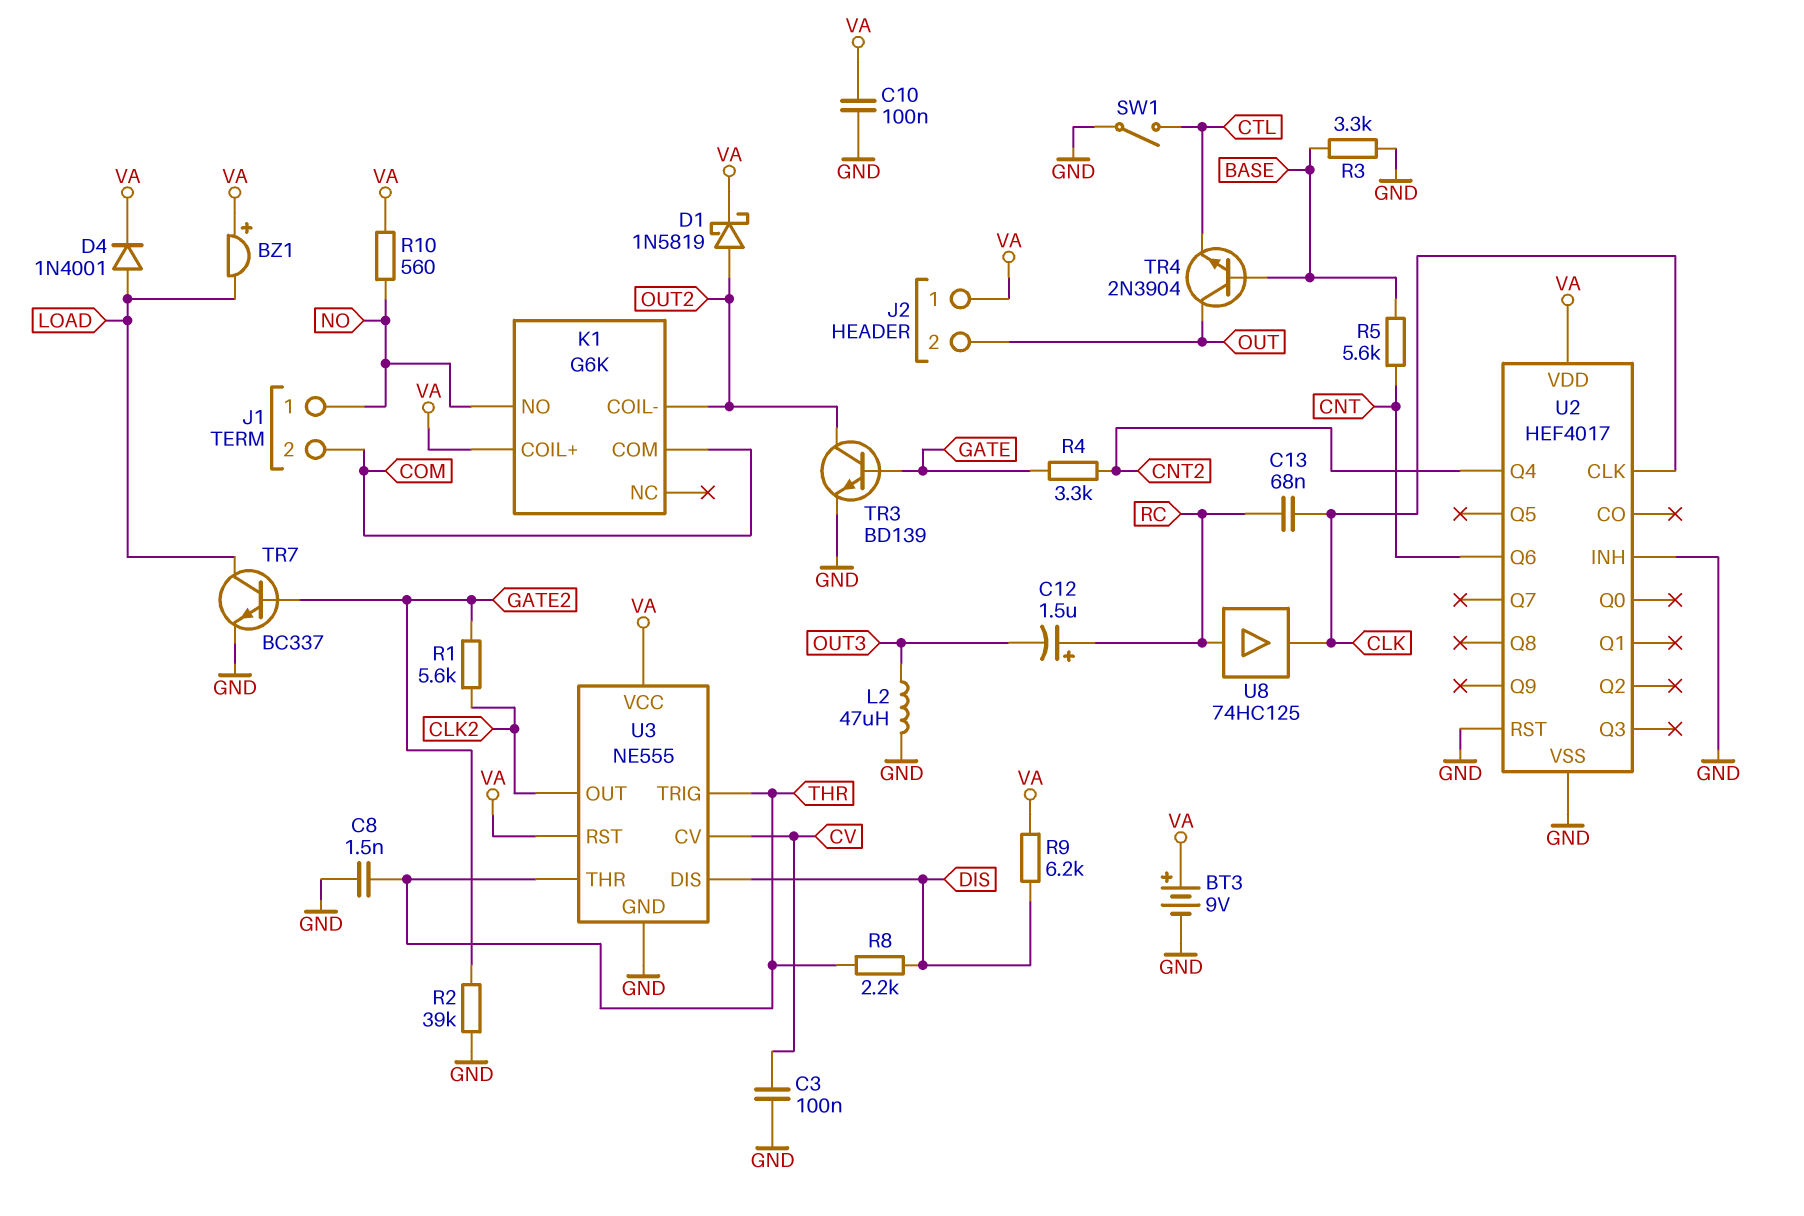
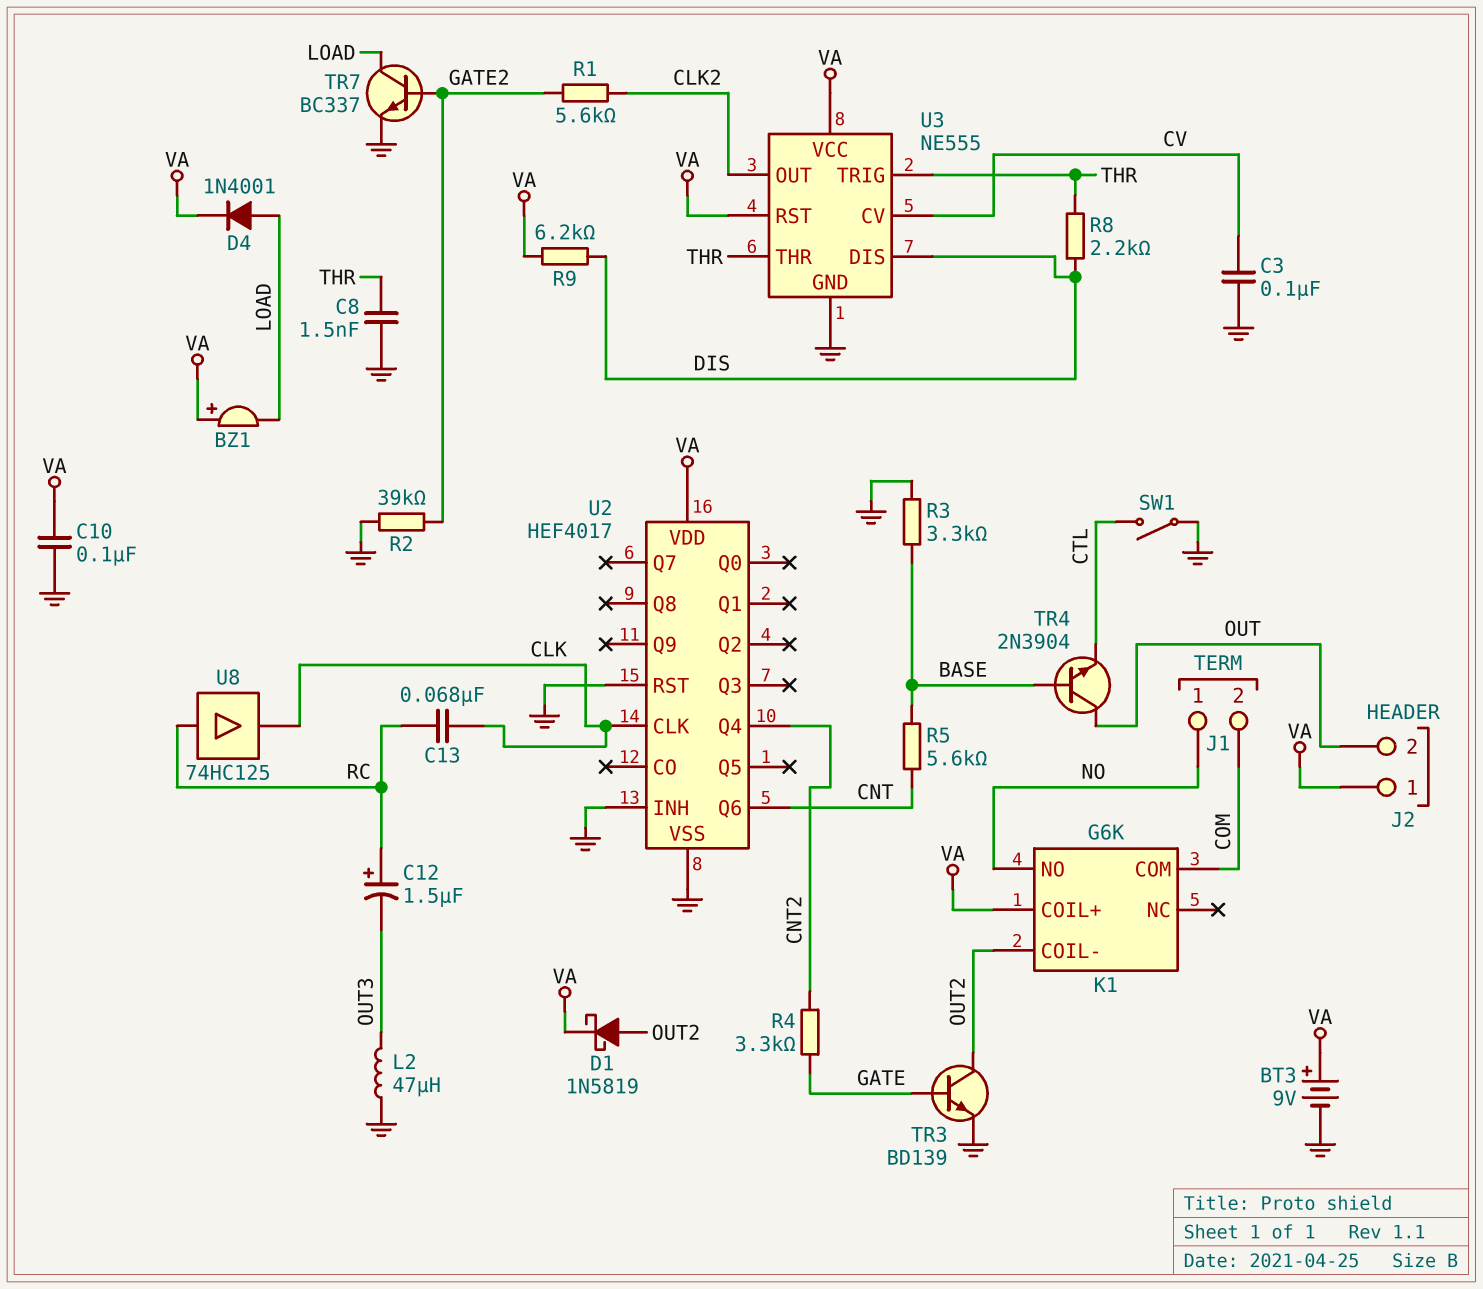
R10: 560 (NO, VA) -> none

